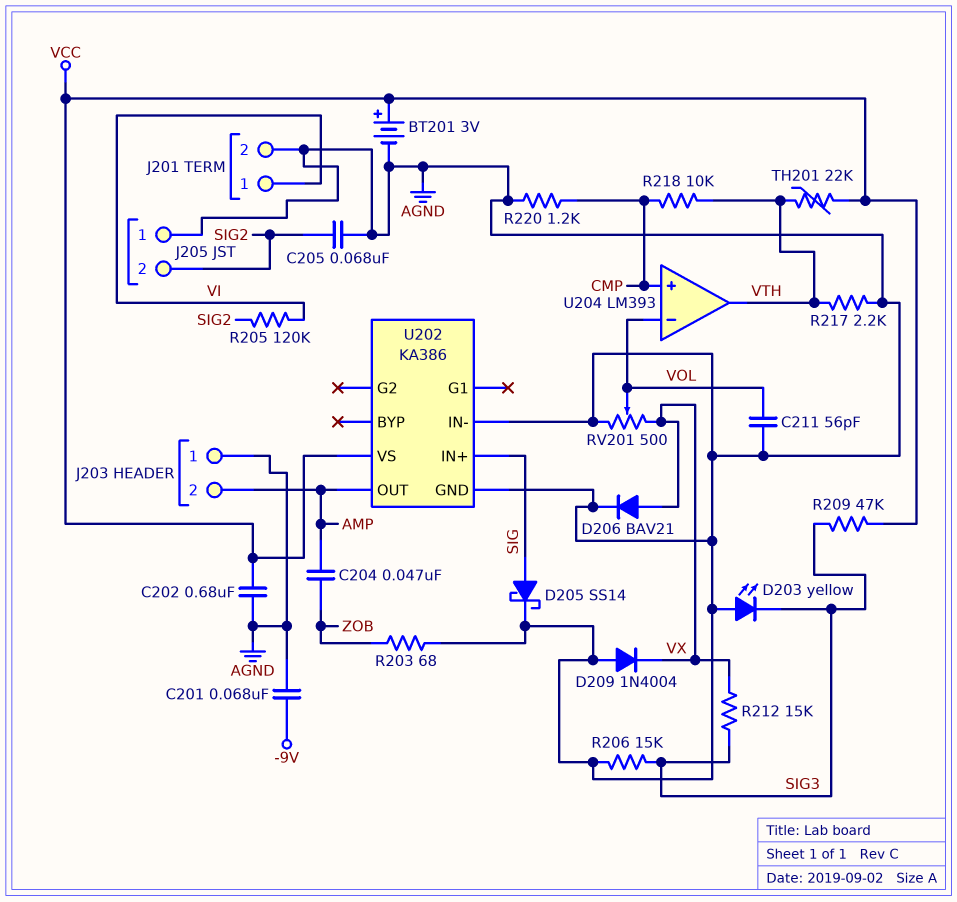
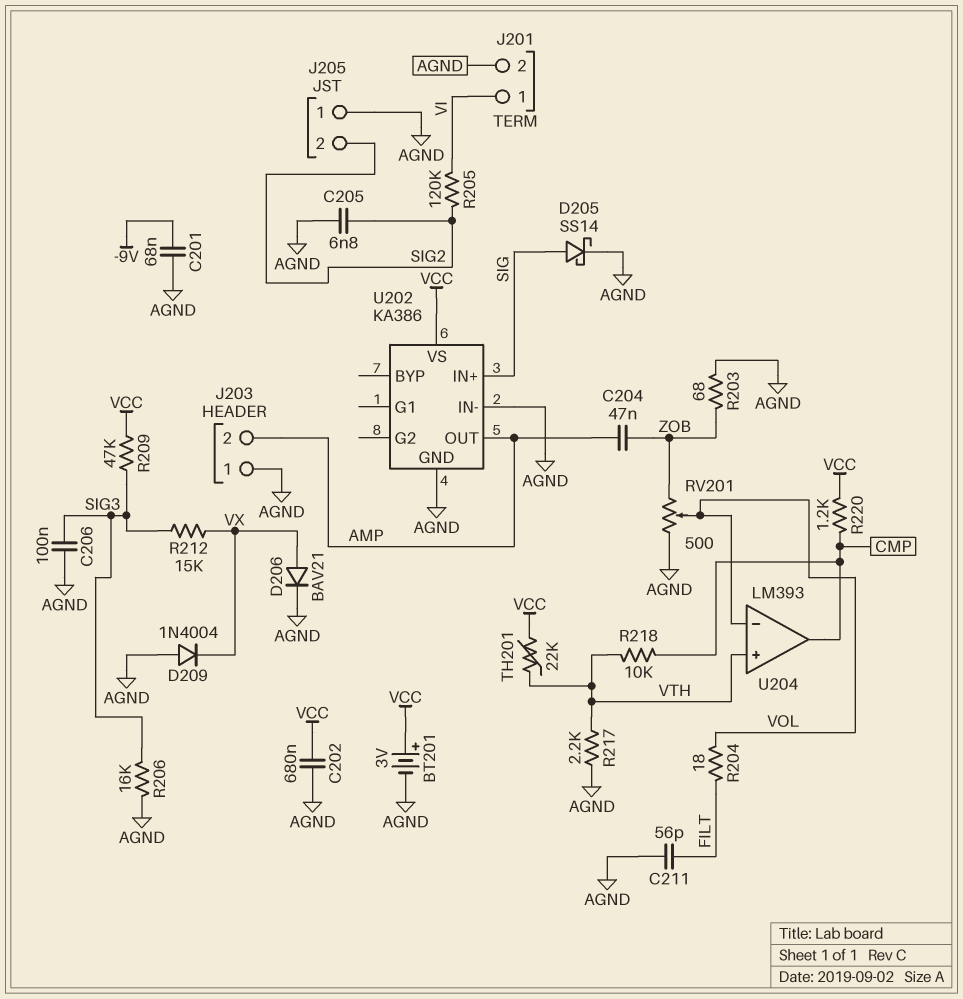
C205: 68nF (AGND, SIG2) -> 6.8nF (AGND, SIG2)
C206: none -> 100nF (AGND, SIG3)
C211: 56pF (AGND, VOL) -> 56pF (AGND, FILT)
D203: LED yellow (A AGND, K SIG3) -> none
R204: none -> 18 (FILT, VOL)
R206: 15k (AGND, SIG3) -> 16k (AGND, SIG3)
R220: 1.2k (AGND, CMP) -> 1.2k (CMP, VCC)
RV201: 500 (AGND, VX, wiper VOL) -> 500 (AGND, ZOB, wiper VOL)
U204 pin in+: CMP -> VTH
U204 pin out: VTH -> CMP

